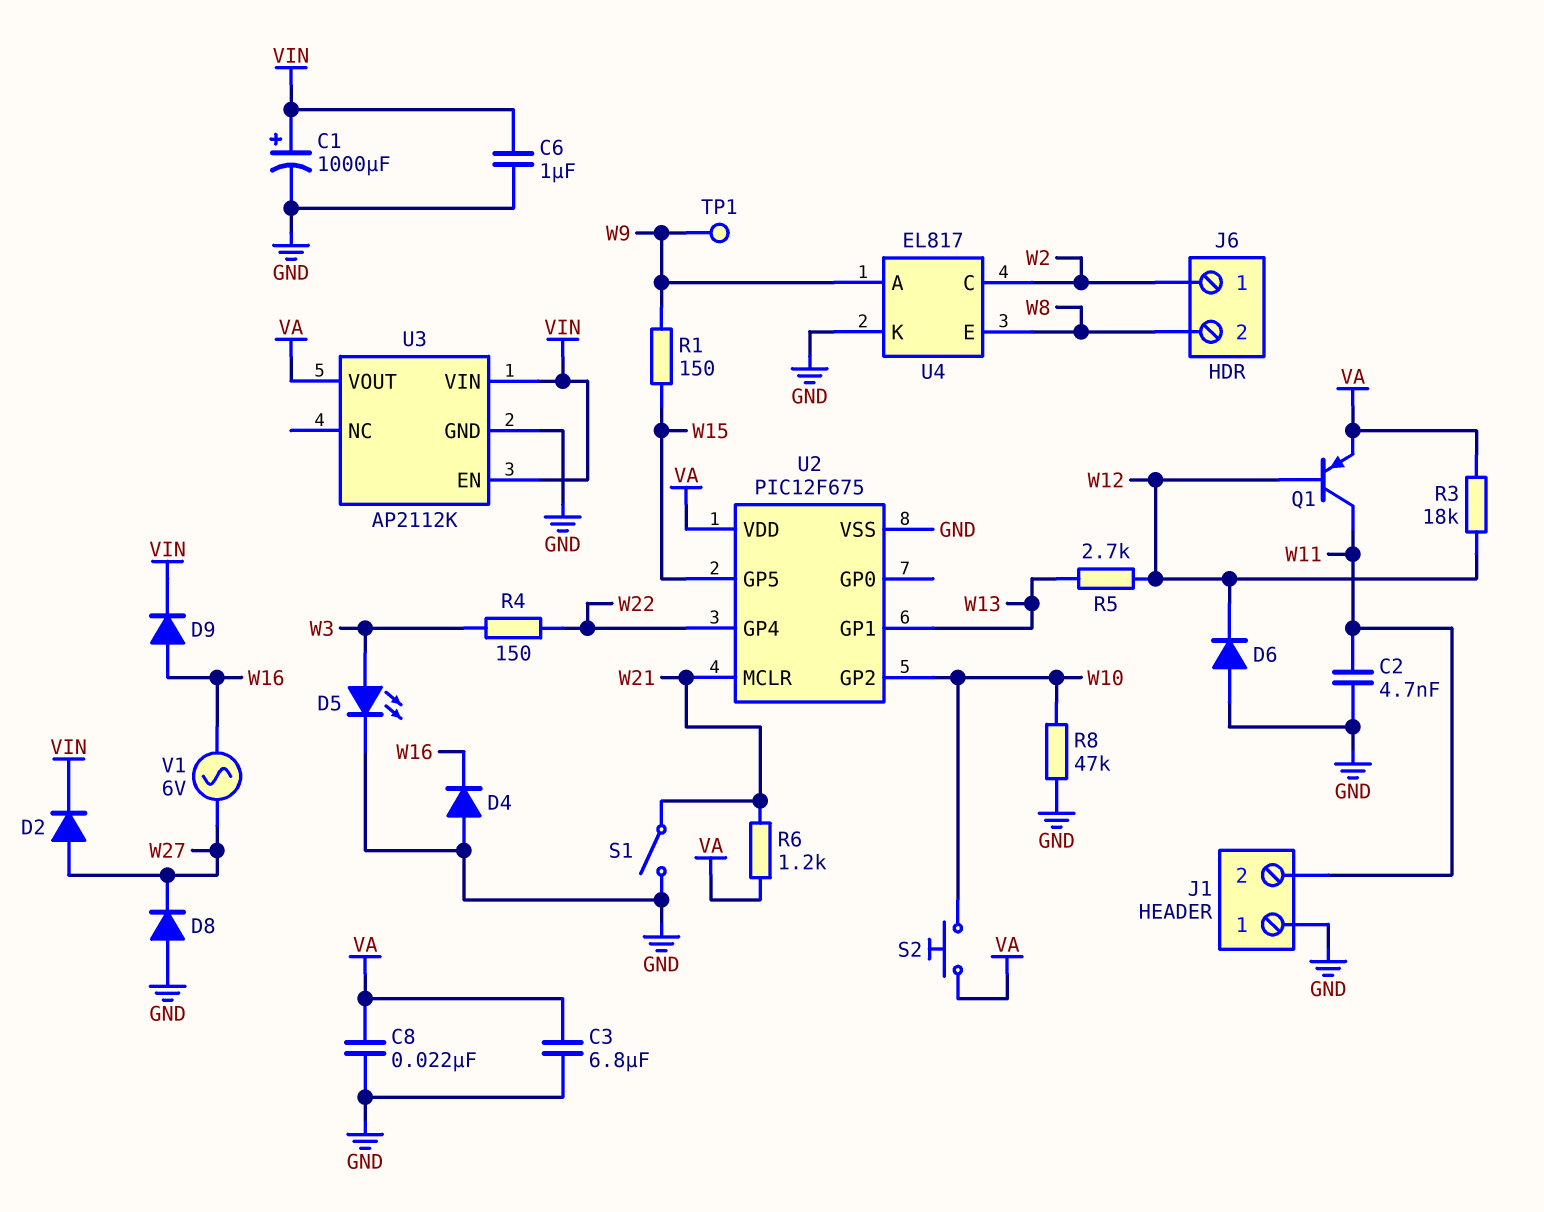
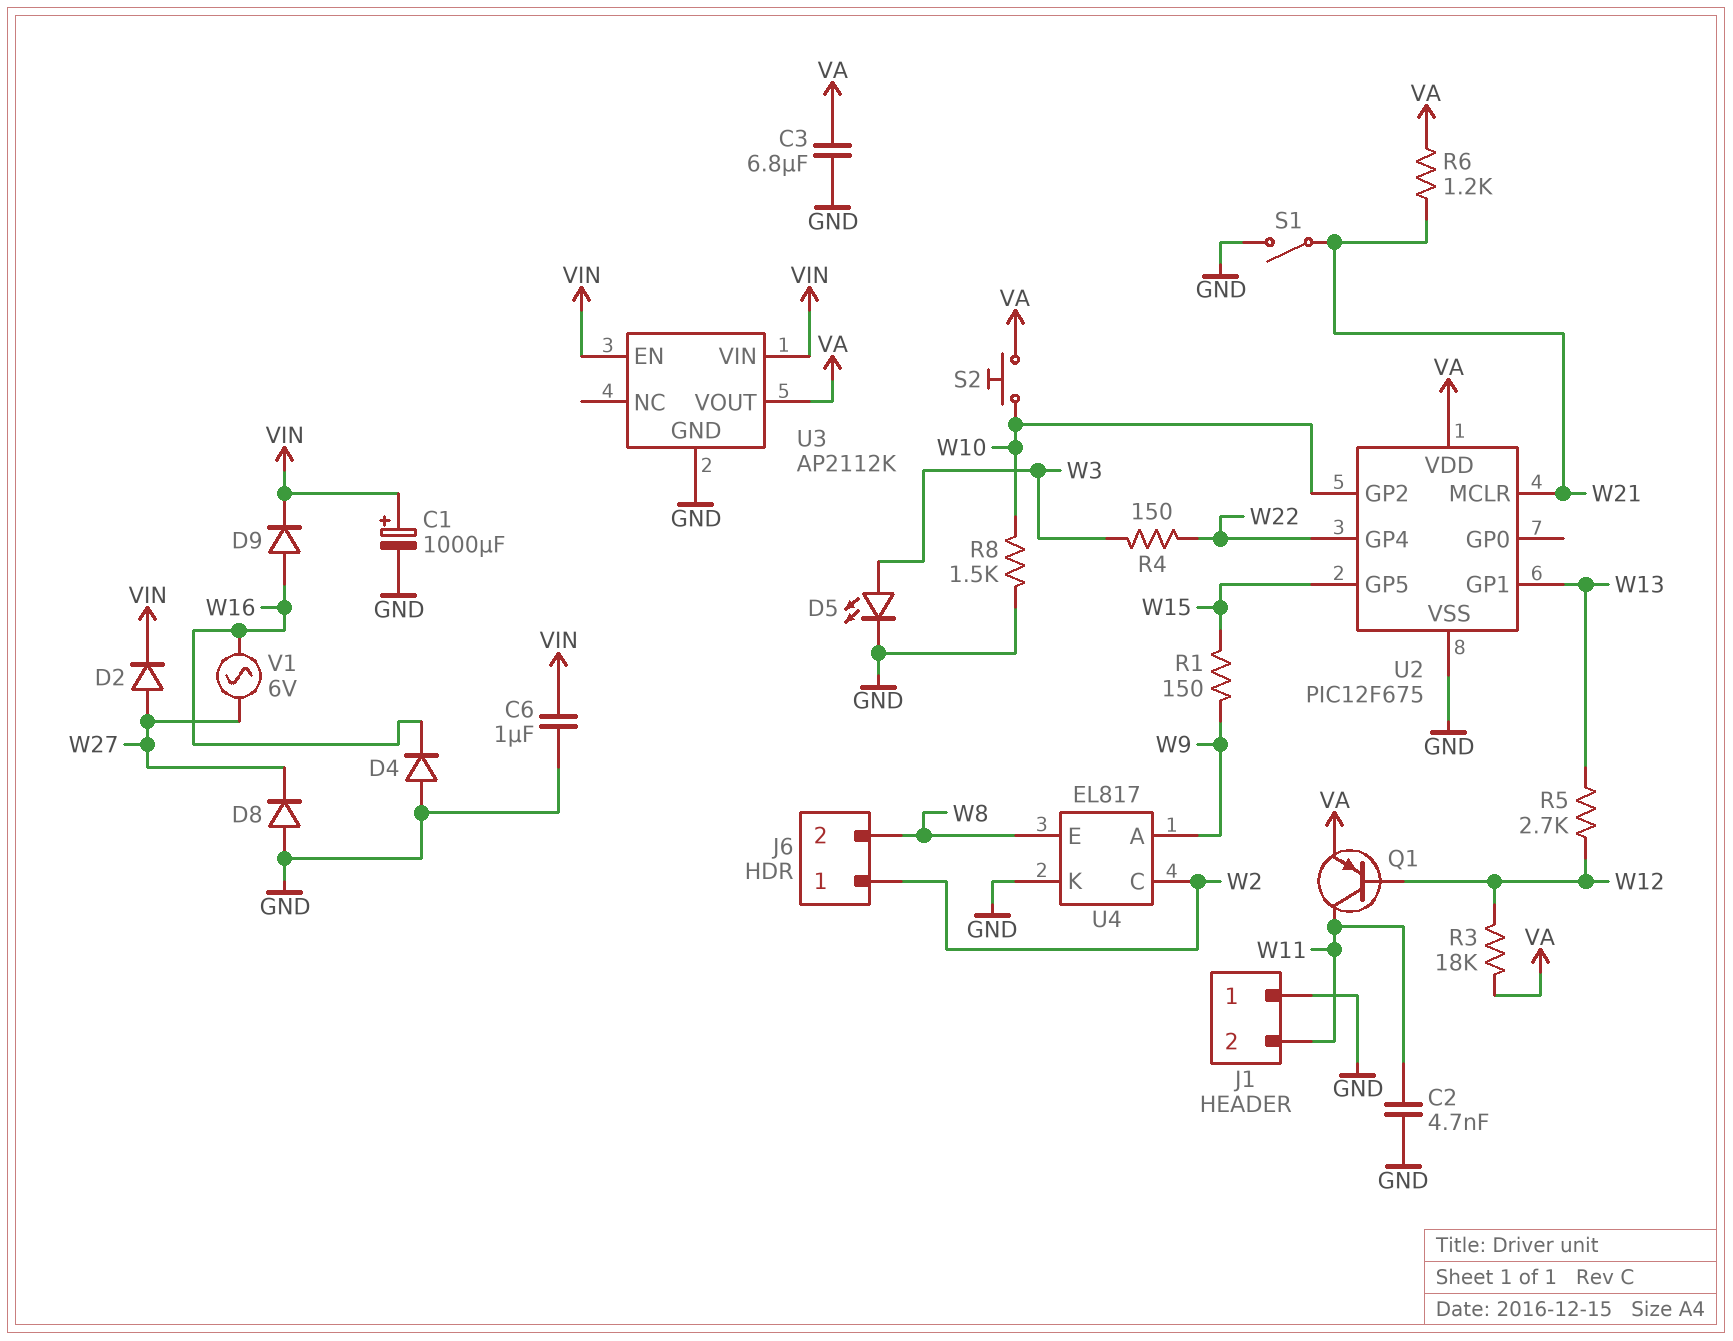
C8: 22nF (GND, VA) -> none
D6: diode (A GND, K W12) -> none
R8: 47k (GND, W10) -> 1.5k (GND, W10)
TP1: test point (W9) -> none

